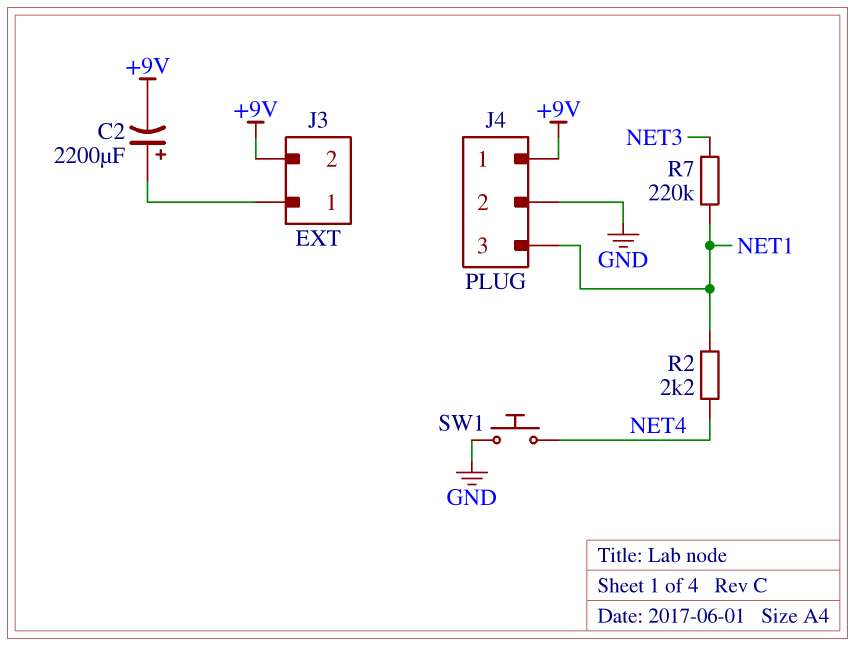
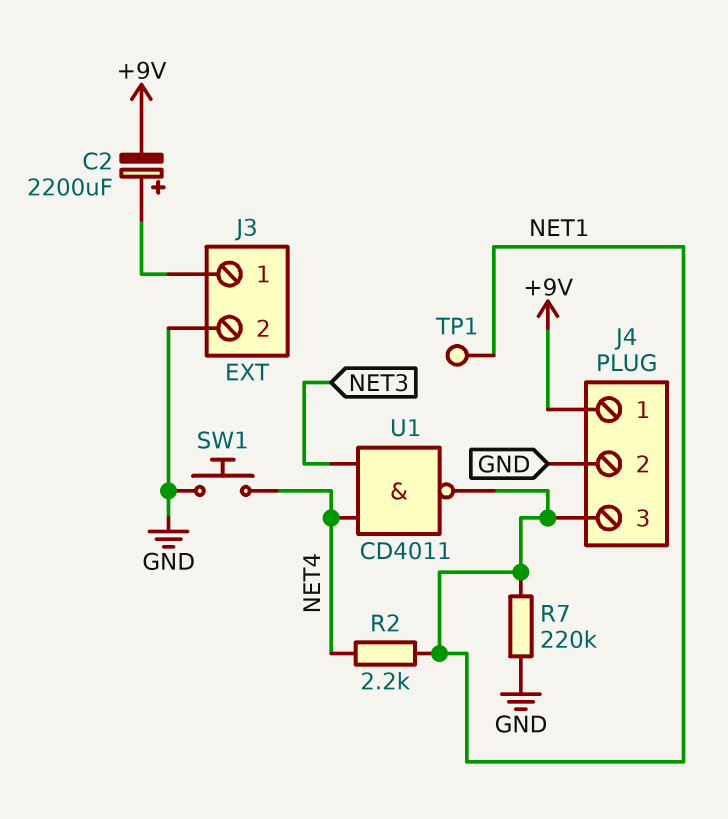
J3 pin 2: +9V -> GND
R7: 220k (NET1, NET3) -> 220k (GND, NET1)
TP1: none -> test point (NET1)
U1: none -> NAND CD4011 (in NET3, in NET4, out NET1)

